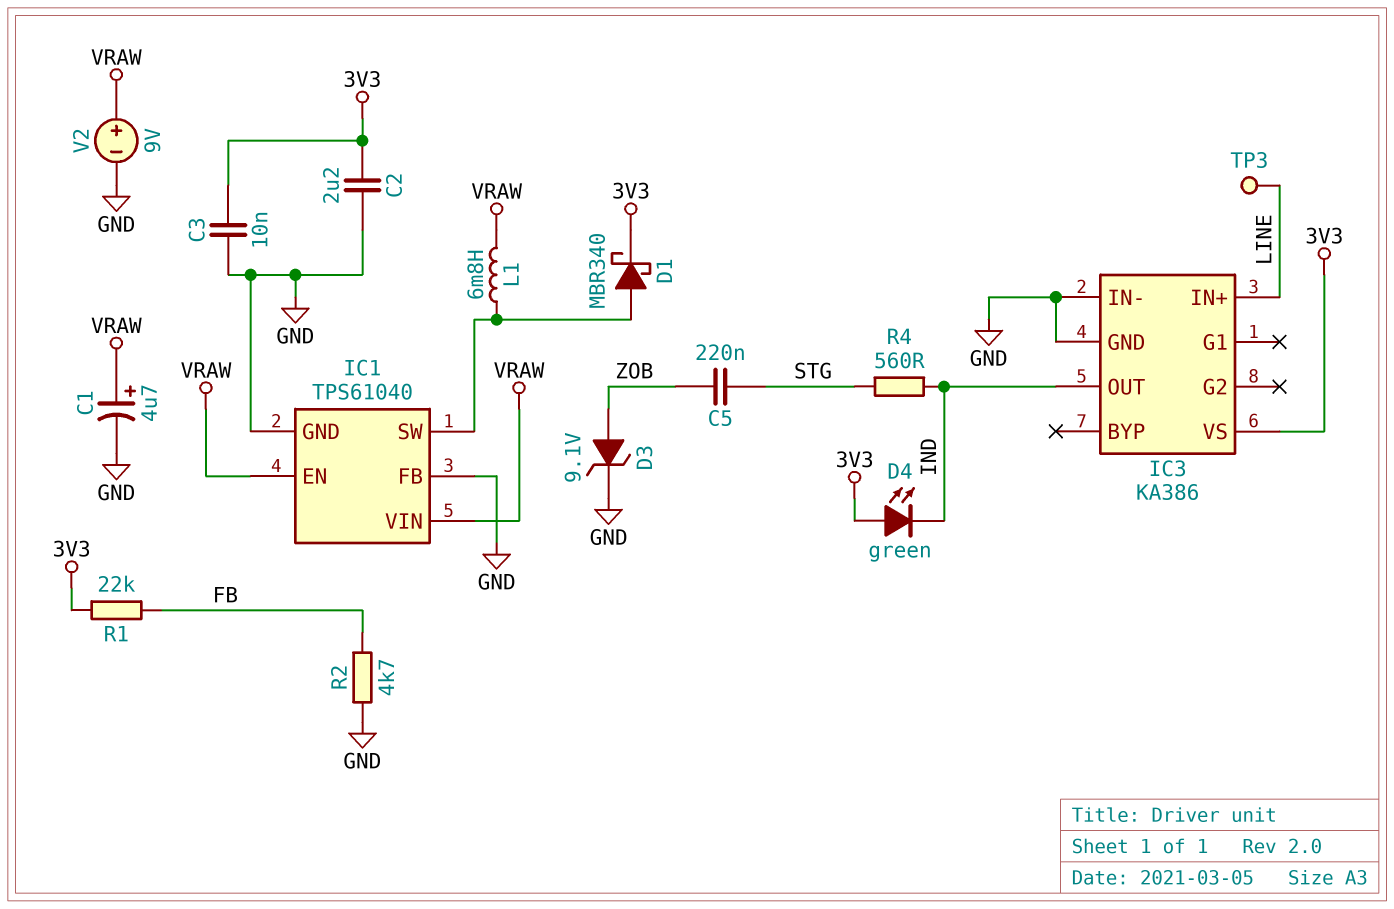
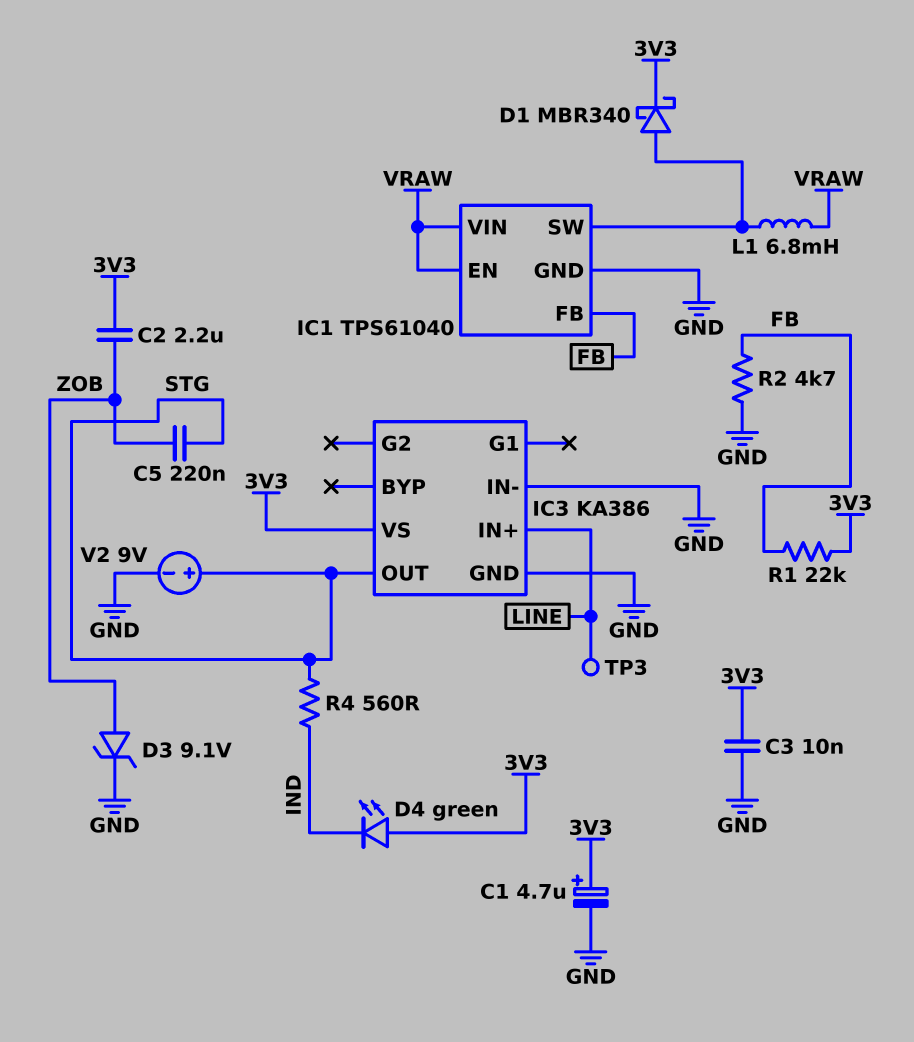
C1: 4.7uF (plus VRAW, minus GND) -> 4.7uF (plus 3V3, minus GND)
C2: 2.2uF (3V3, GND) -> 2.2uF (3V3, ZOB)
IC1 pin FB: GND -> FB
IC3 pin OUT: IND -> STG
V2: 9V (plus VRAW, minus GND) -> 9V (plus STG, minus GND)

